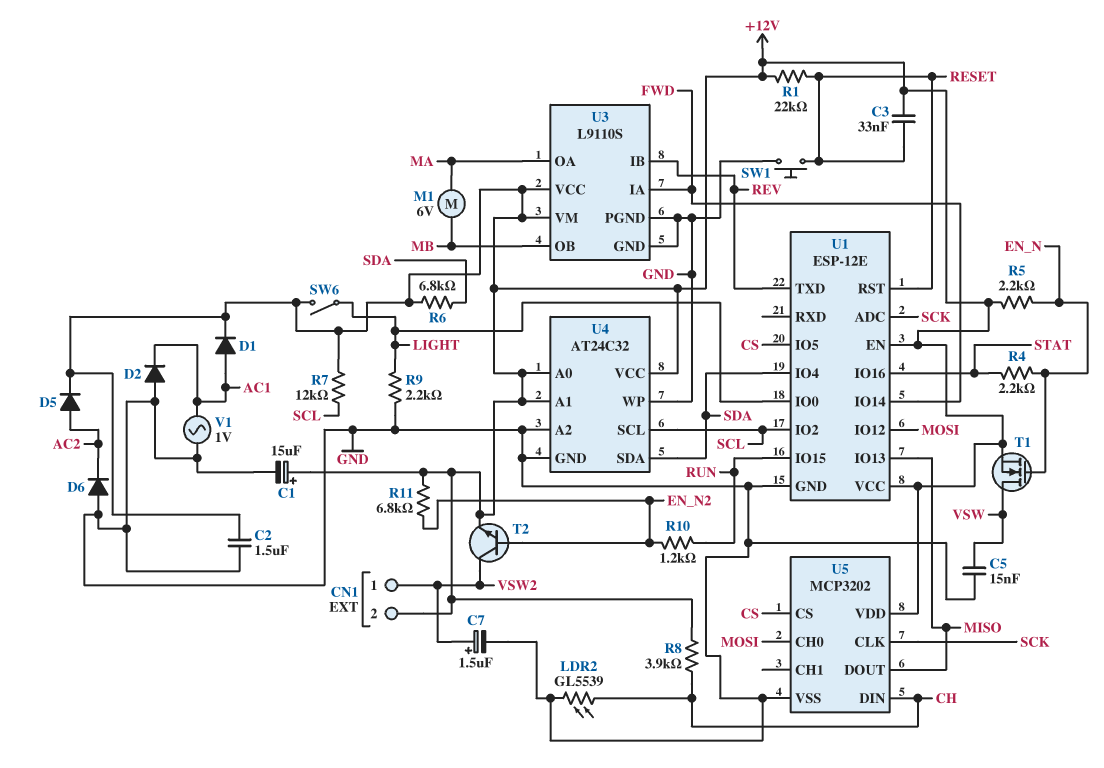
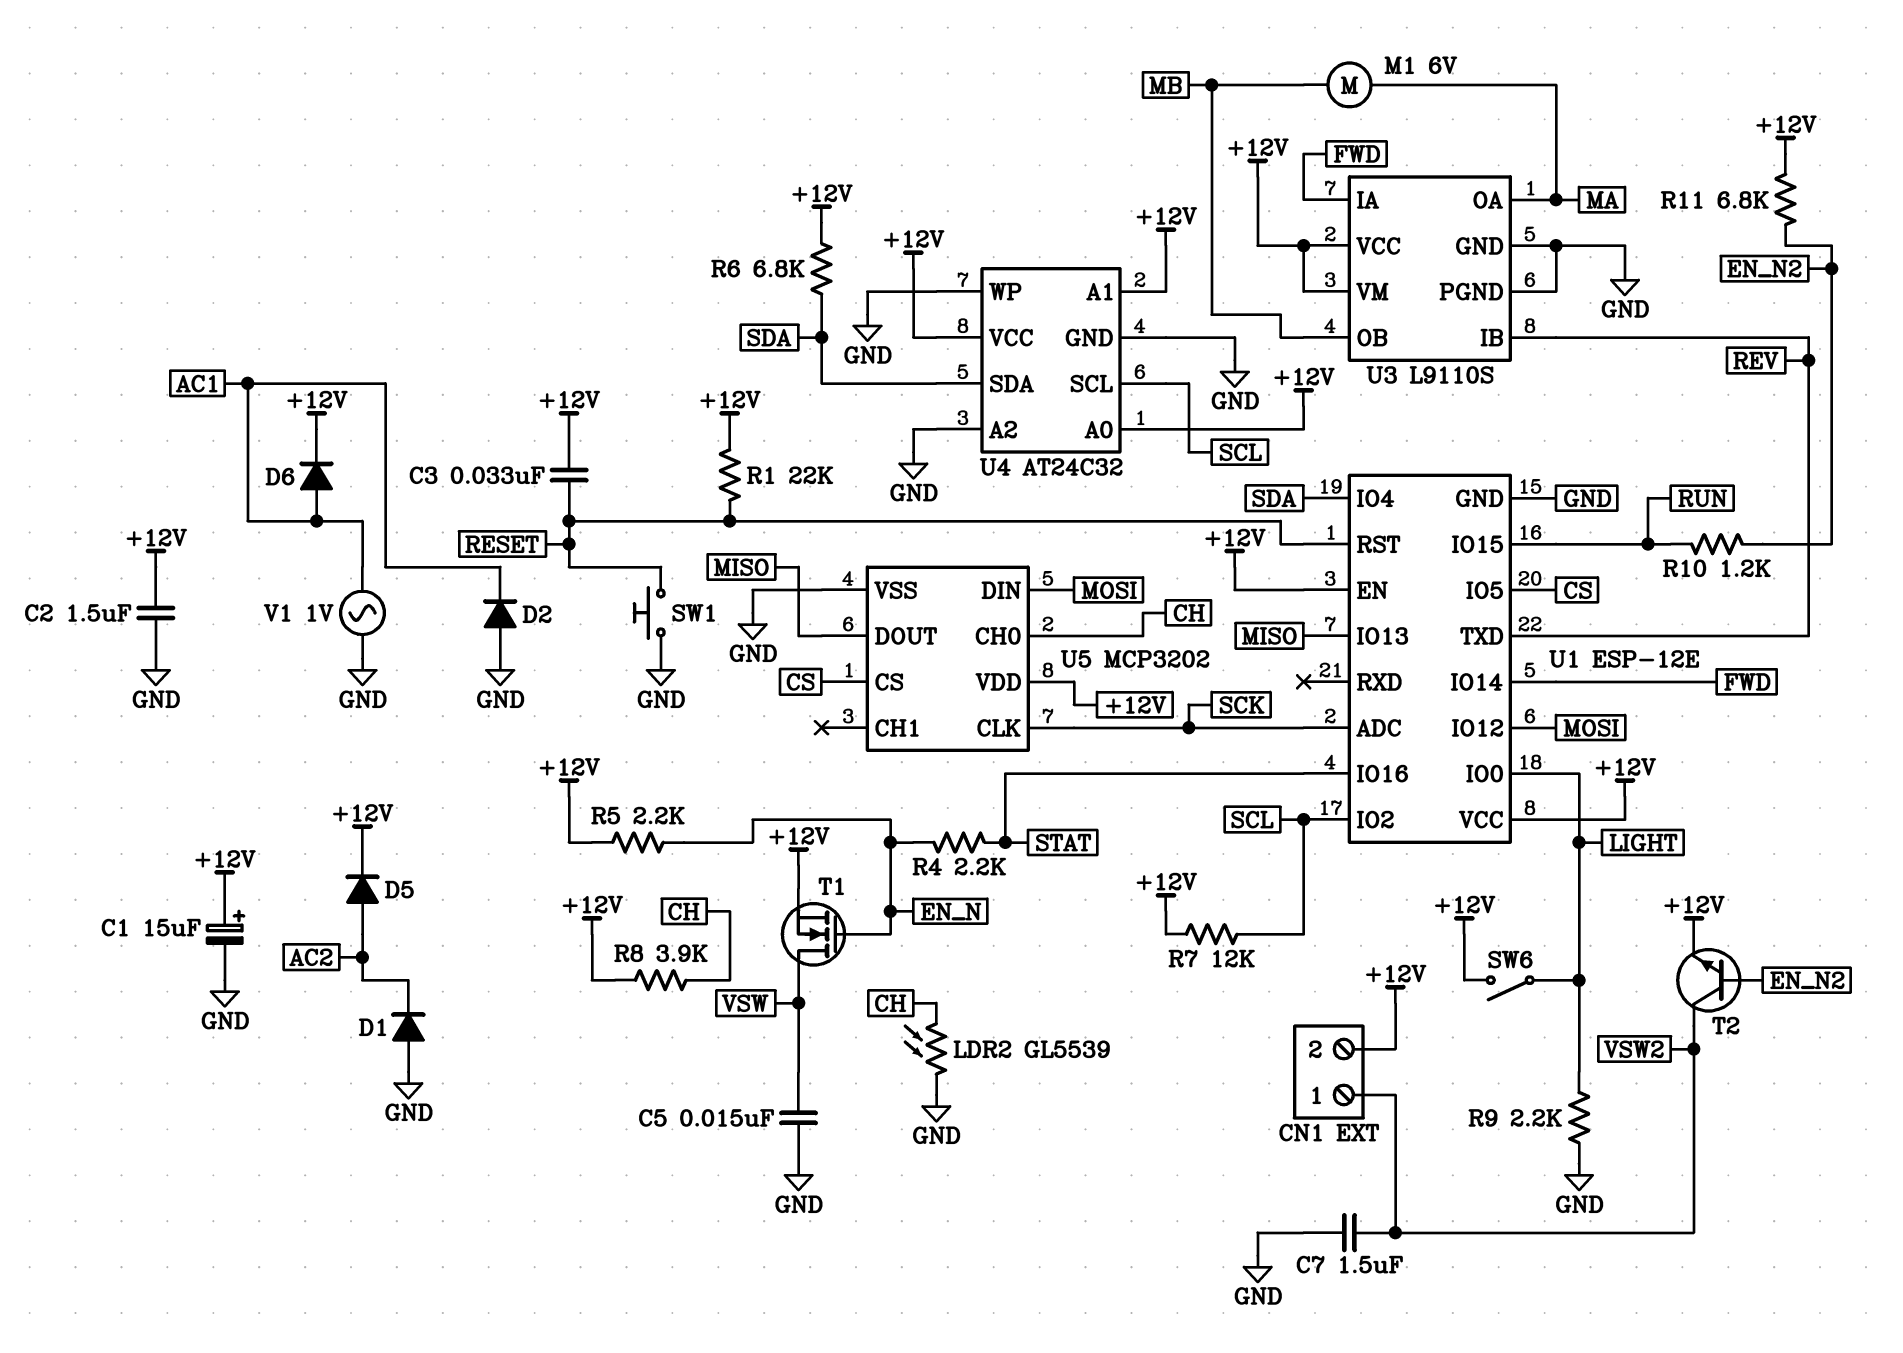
C7: 1.5uF (plus VSW2, minus GND) -> 1.5uF (GND, VSW2)
D1: diode (A AC1, K +12V) -> diode (A GND, K AC2)
D6: diode (A GND, K AC2) -> diode (A AC1, K +12V)
U5 pin CH0: MOSI -> CH
U5 pin DIN: CH -> MOSI

